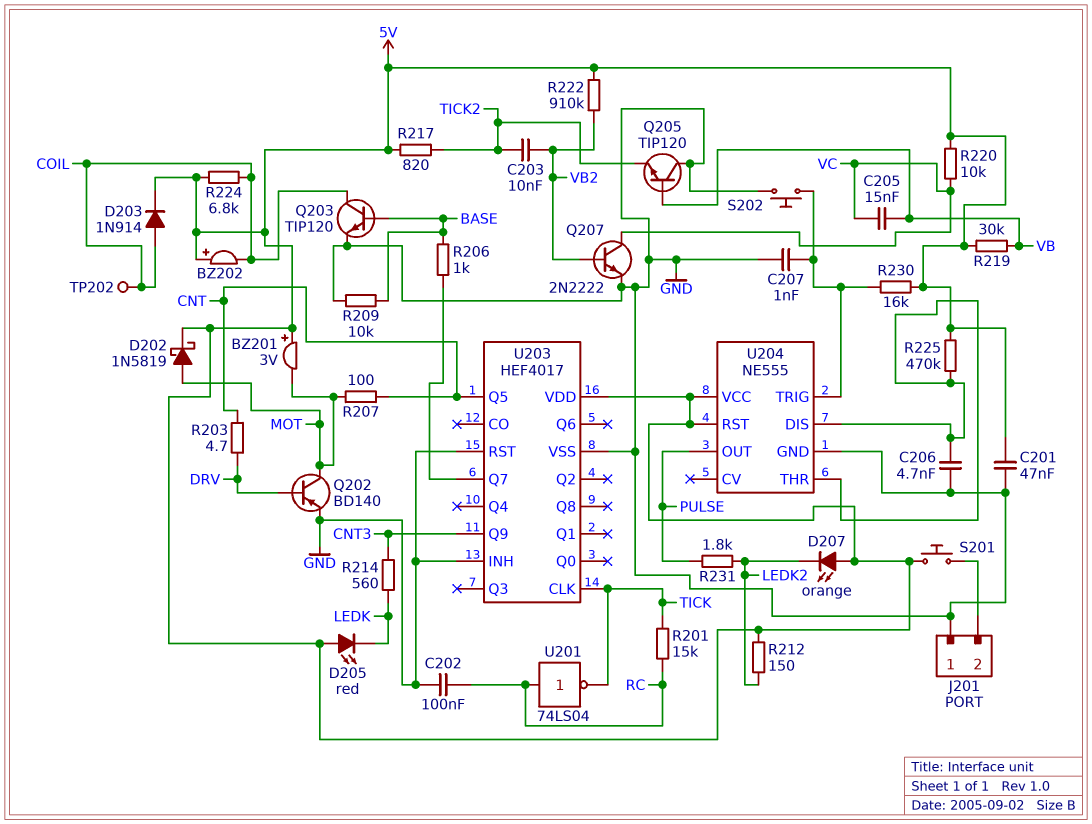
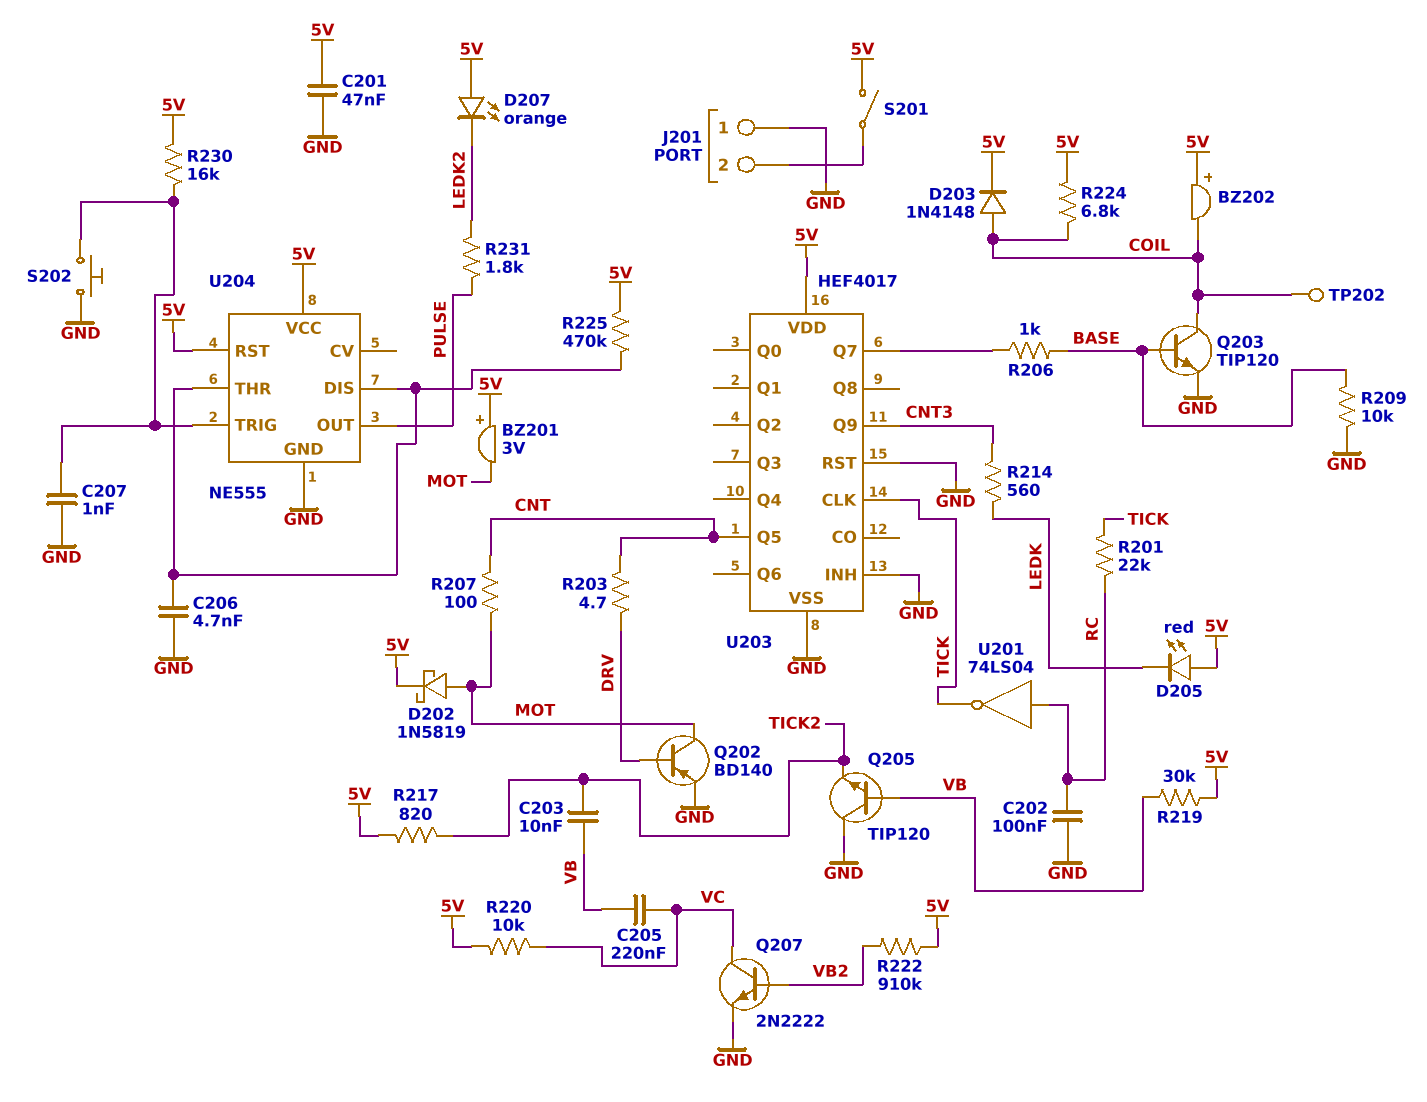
C203: 10nF (TICK2, VB2) -> 10nF (TICK2, VB)
C205: 15nF (VB, VC) -> 220nF (VB, VC)
D203: diode 1N914 (A COIL, K 5V) -> diode 1N4148 (A COIL, K 5V)
R201: 15k (RC, TICK) -> 22k (RC, TICK)
R212: 150 (5V, LEDK2) -> none
S201: button (5V, J201/2) -> switch (5V, J201/2)

